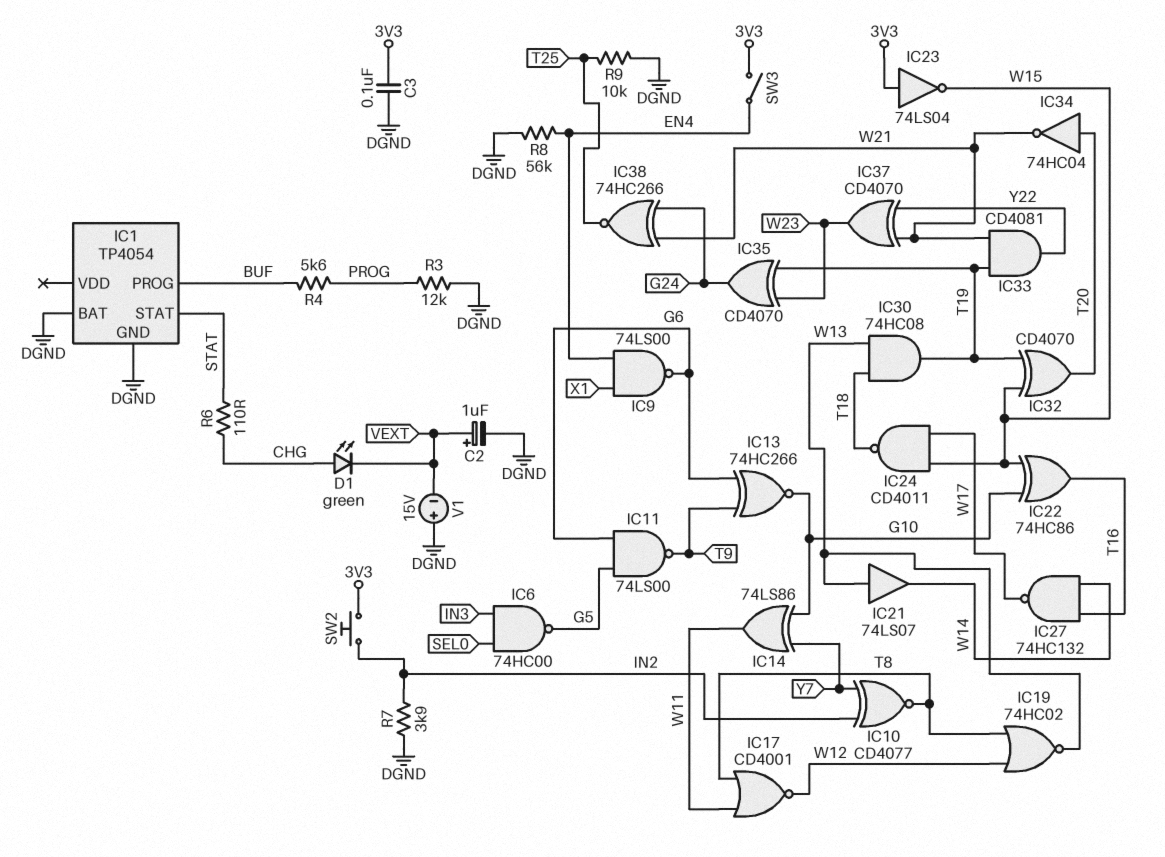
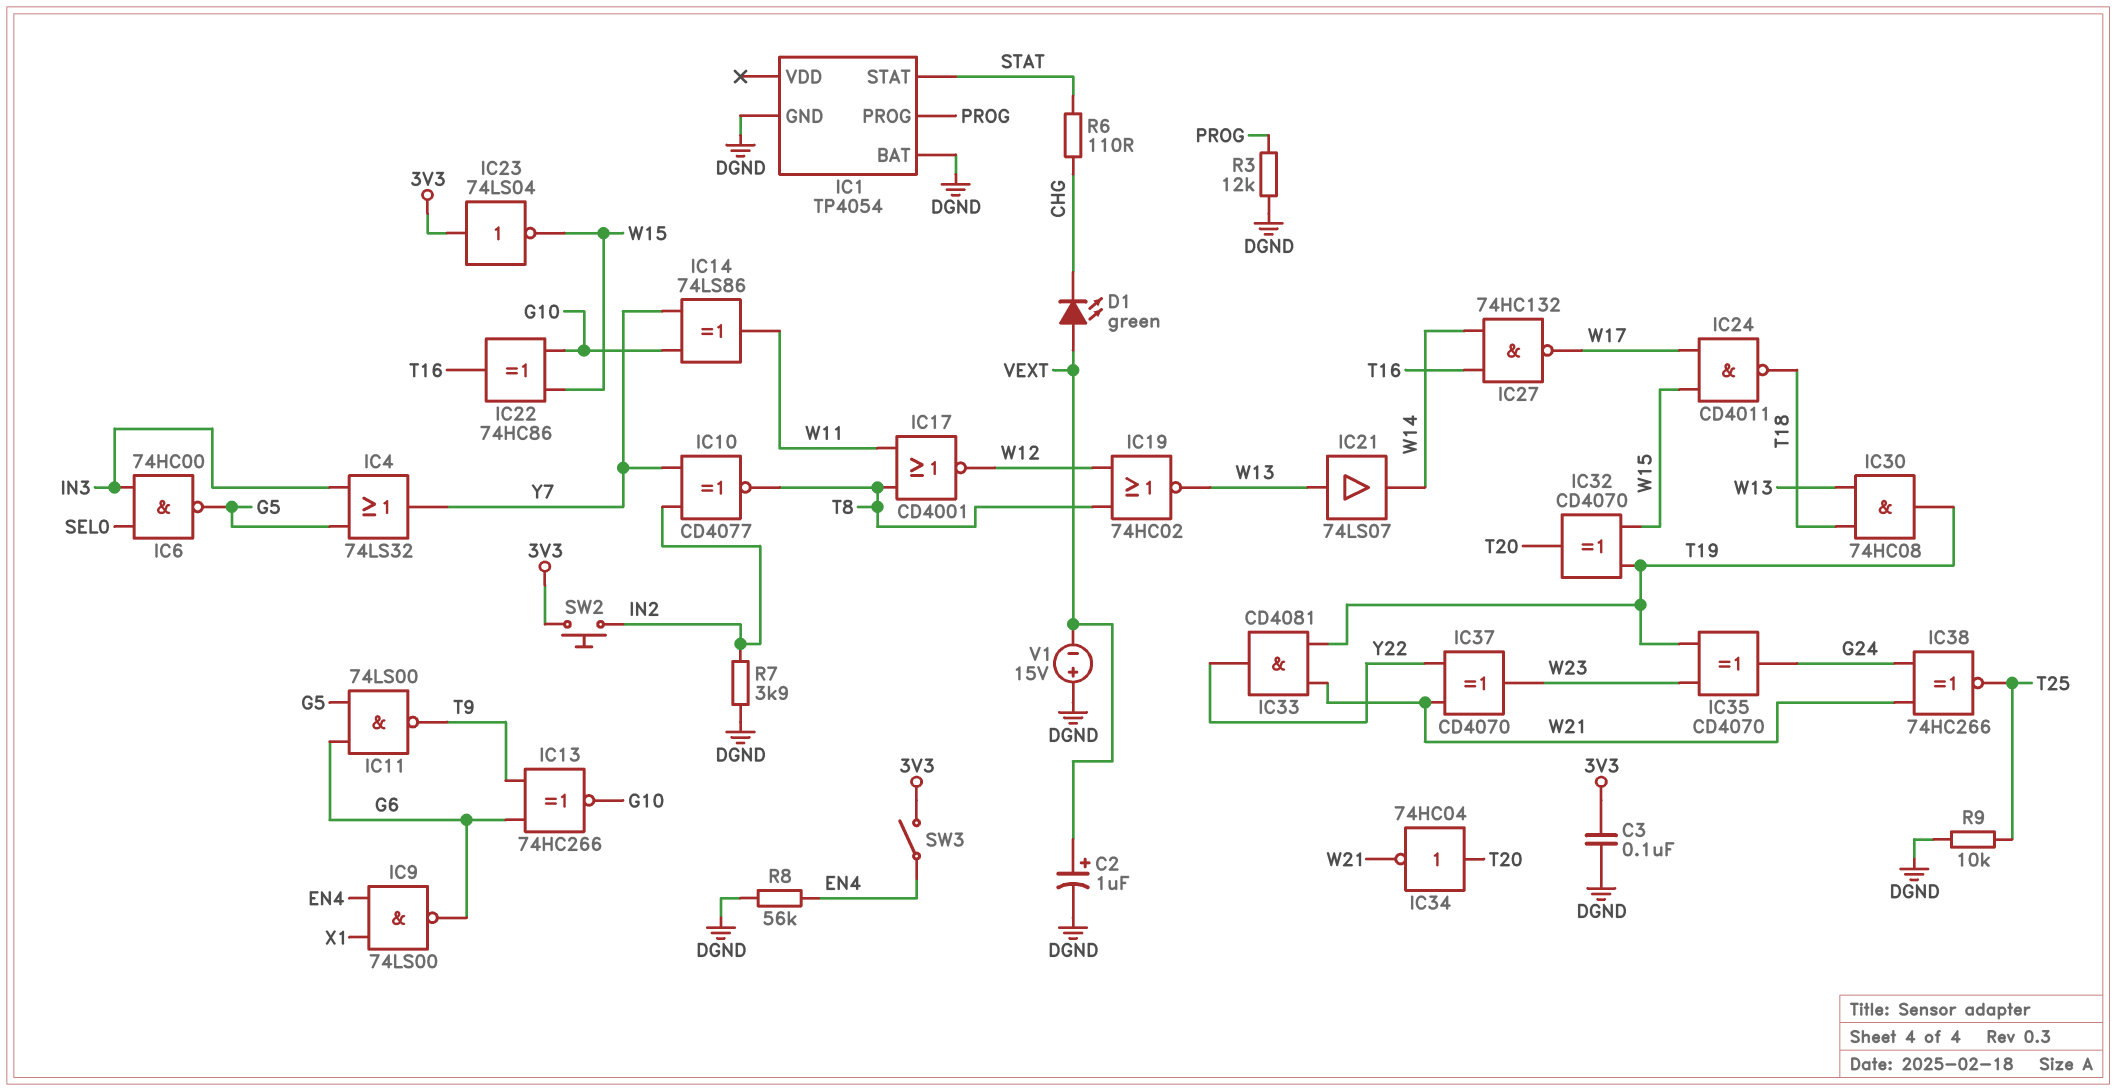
D1: LED green (A CHG, K VEXT) -> LED green (A VEXT, K CHG)
IC1 pin PROG: BUF -> PROG
IC4: none -> OR 74LS32 (in G5, in IN3, out Y7)
R4: 5.6k (BUF, PROG) -> none

